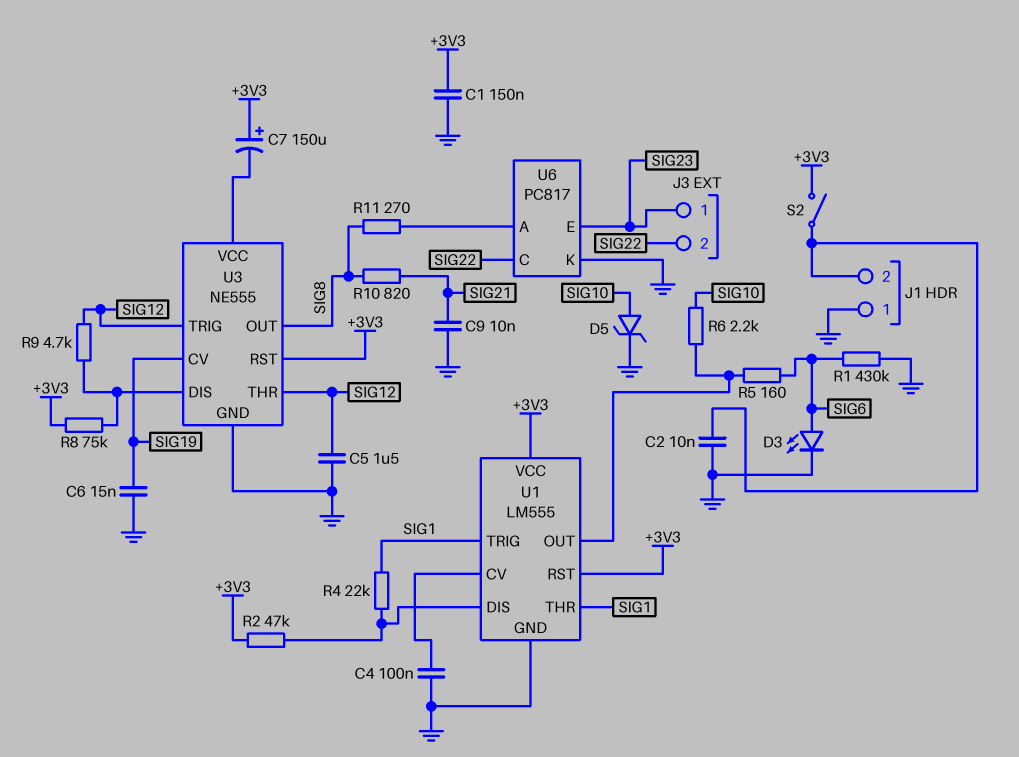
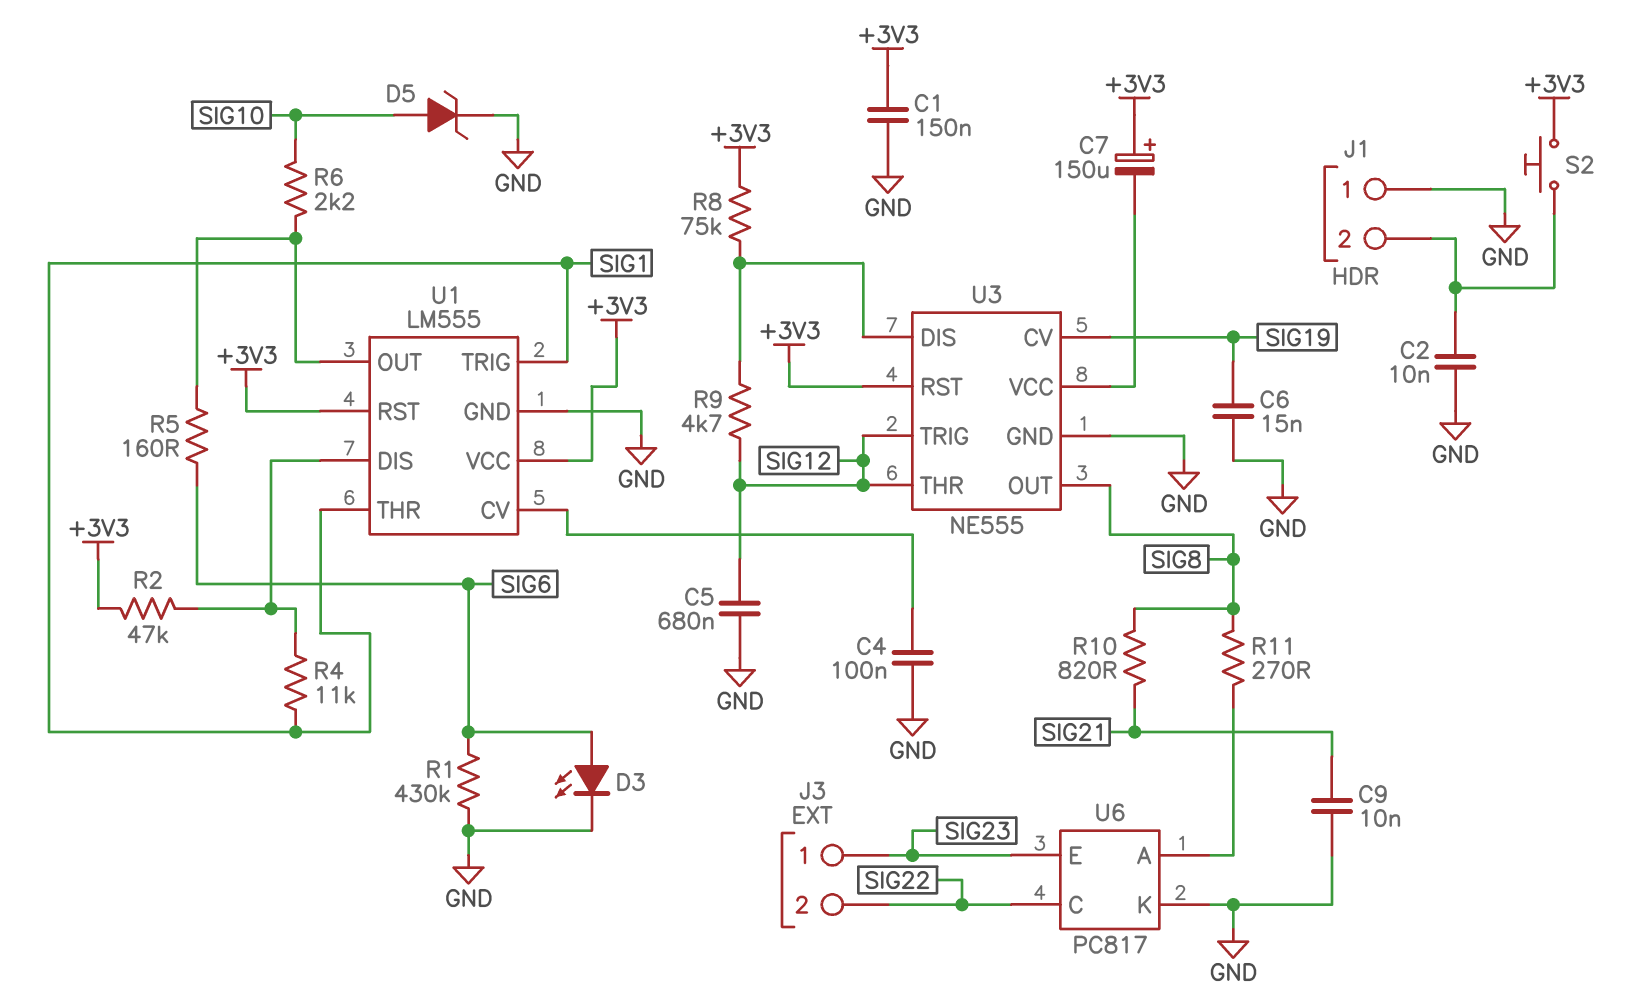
C5: 1.5uF (GND, SIG12) -> 680nF (GND, SIG12)
R4: 22k (SIG1, U1/DIS) -> 11k (SIG1, U1/DIS)
S2: switch (+3V3, J1/2) -> button (+3V3, J1/2)

